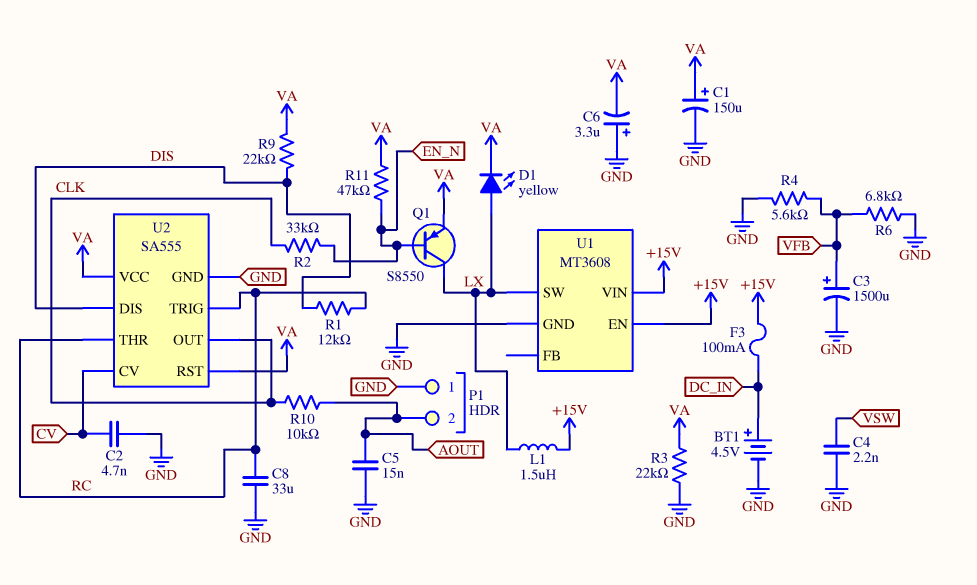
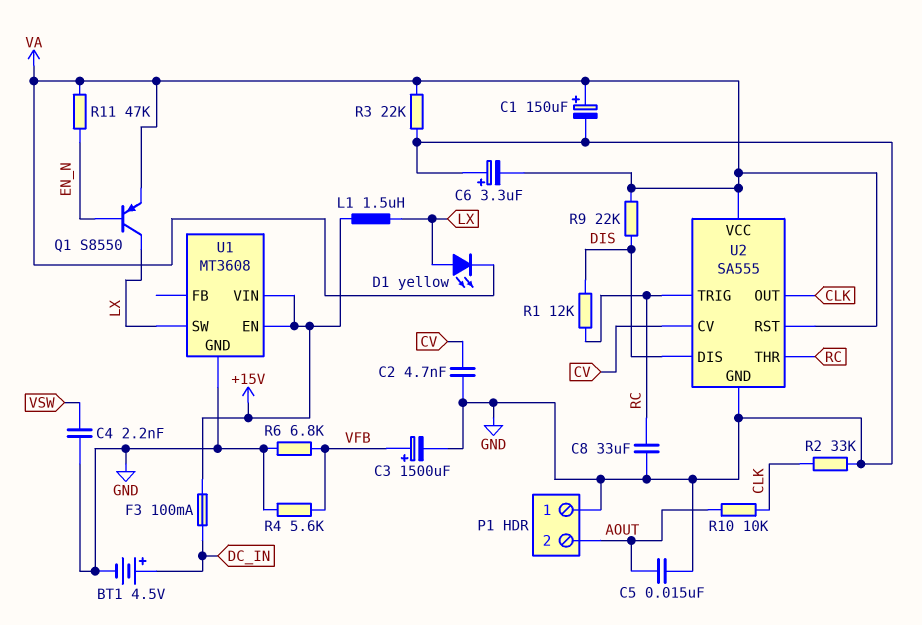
R2: 33k (CLK, EN_N) -> 33k (CLK, GND)

